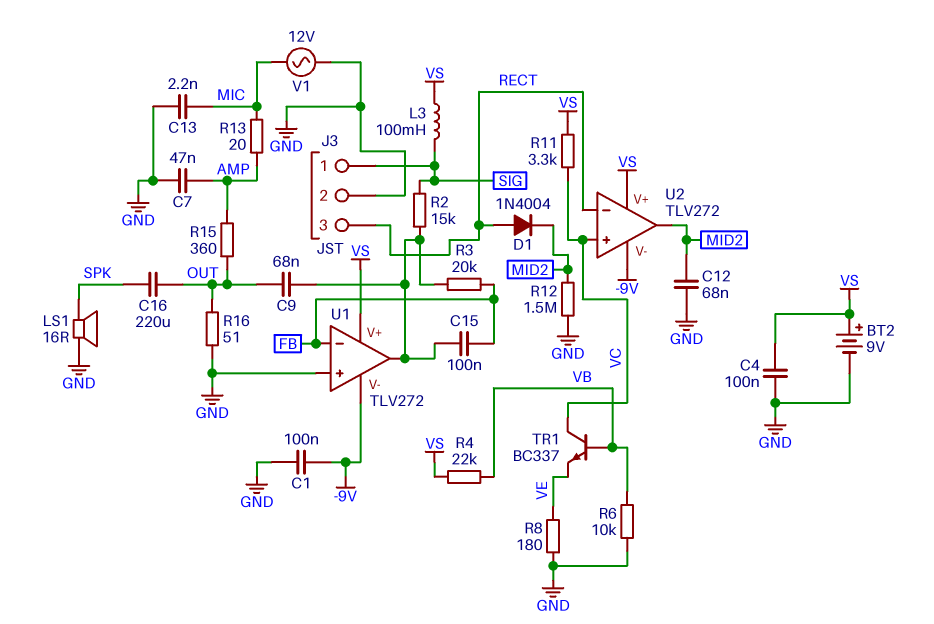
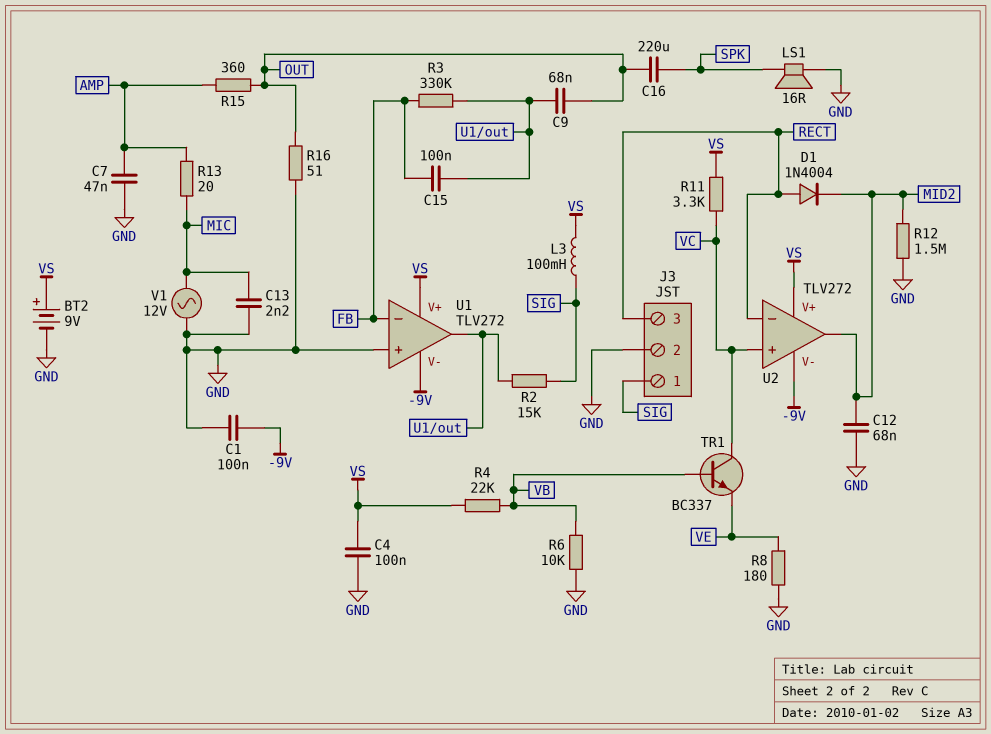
R3: 20k (FB, U1/out) -> 330k (FB, U1/out)

